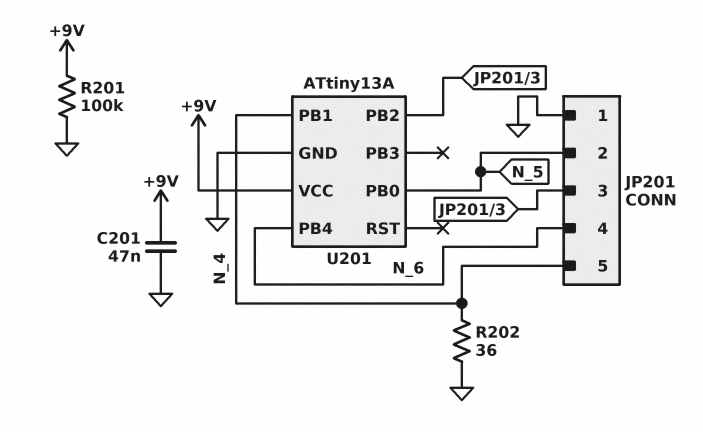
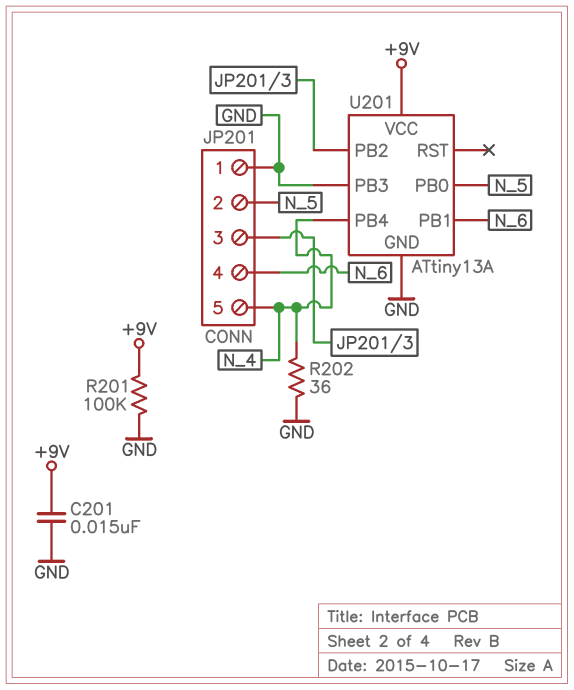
C201: 47nF (+9V, GND) -> 15nF (+9V, GND)
U201 pin PB1: N_4 -> N_6
U201 pin PB3: none -> GND
U201 pin PB4: N_6 -> N_4

